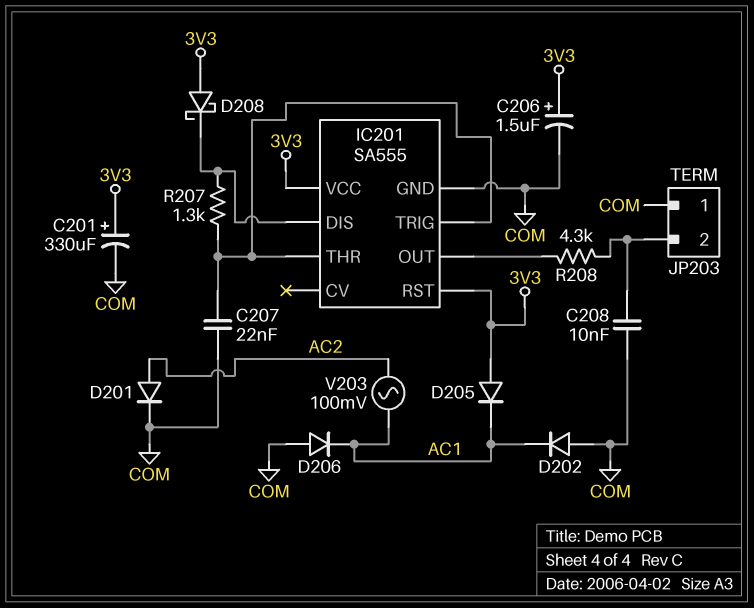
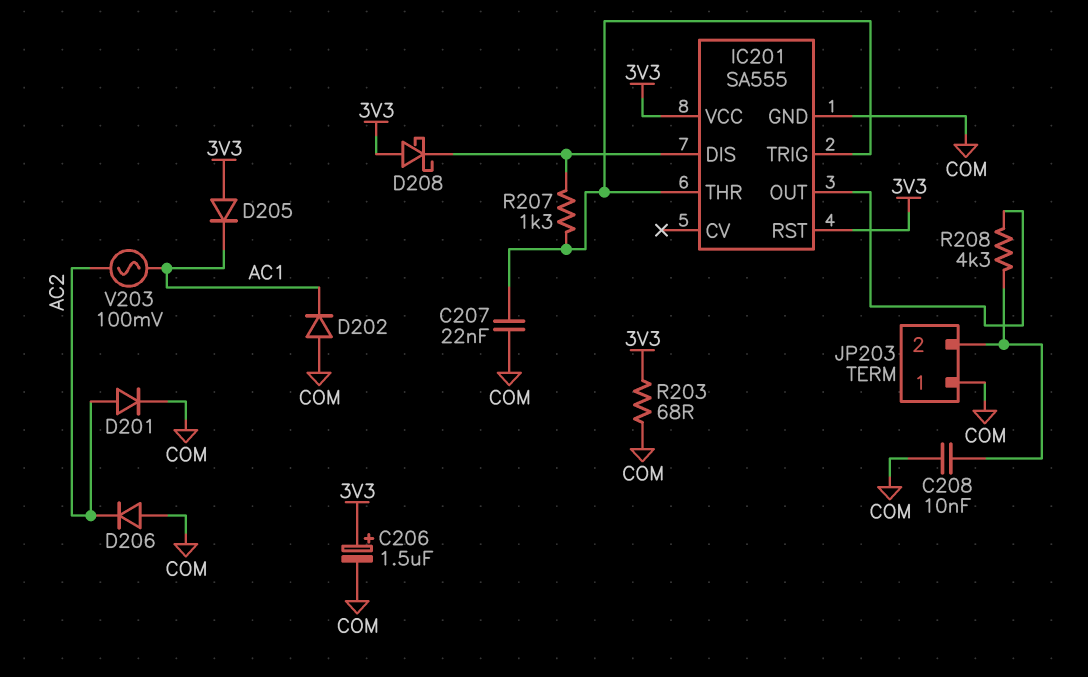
C201: 330uF (plus 3V3, minus COM) -> none
D206: diode (A COM, K AC1) -> diode (A COM, K AC2)
R203: none -> 68 (3V3, COM)

